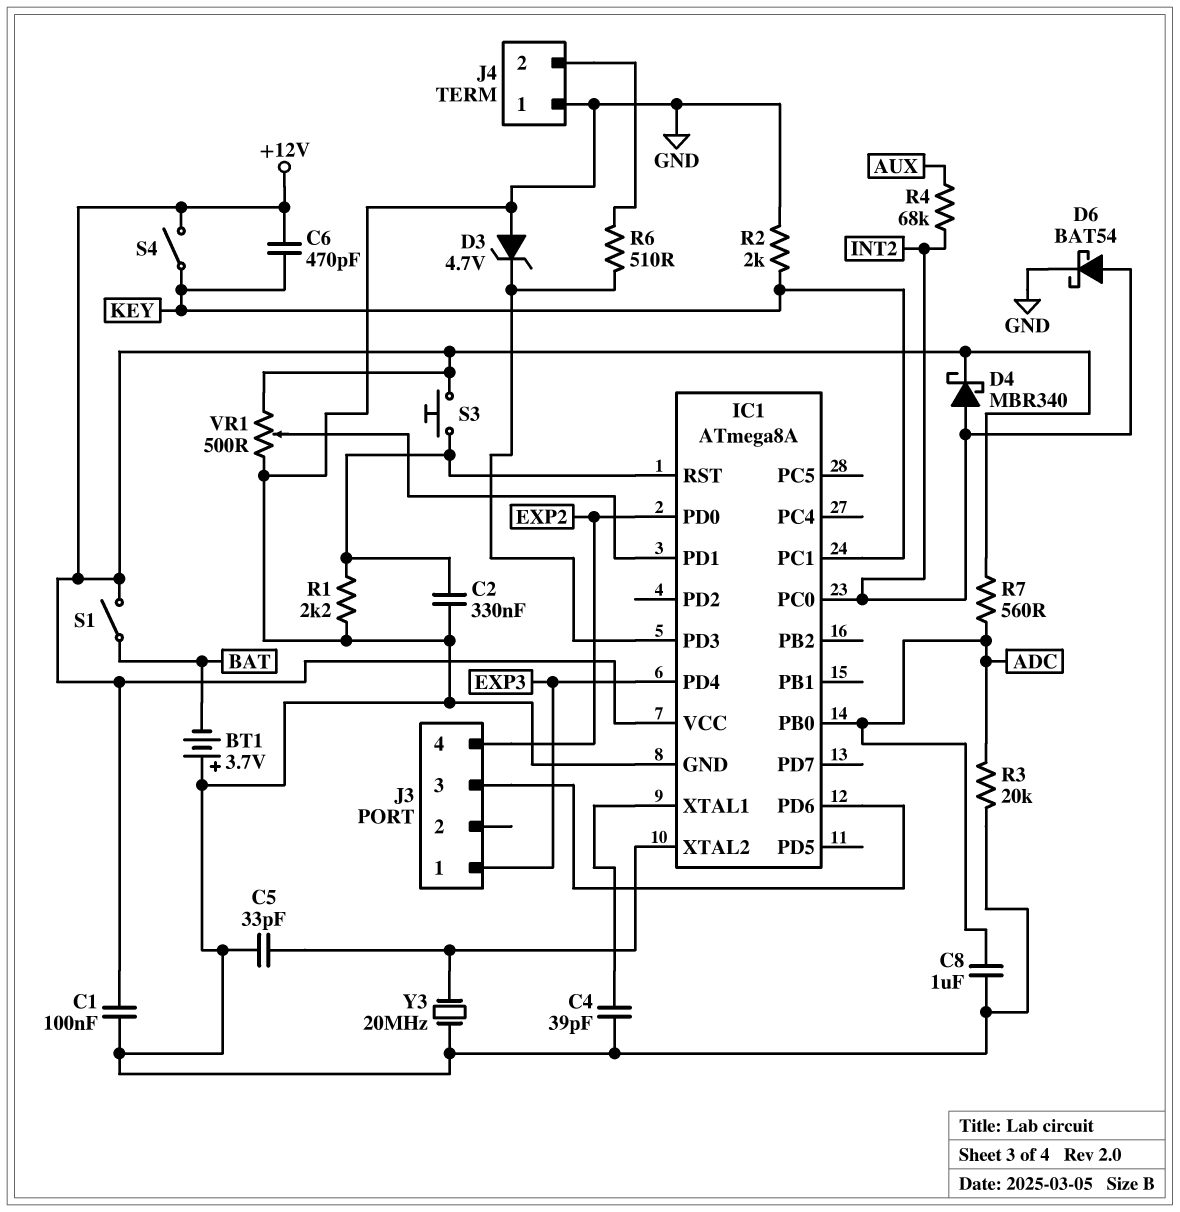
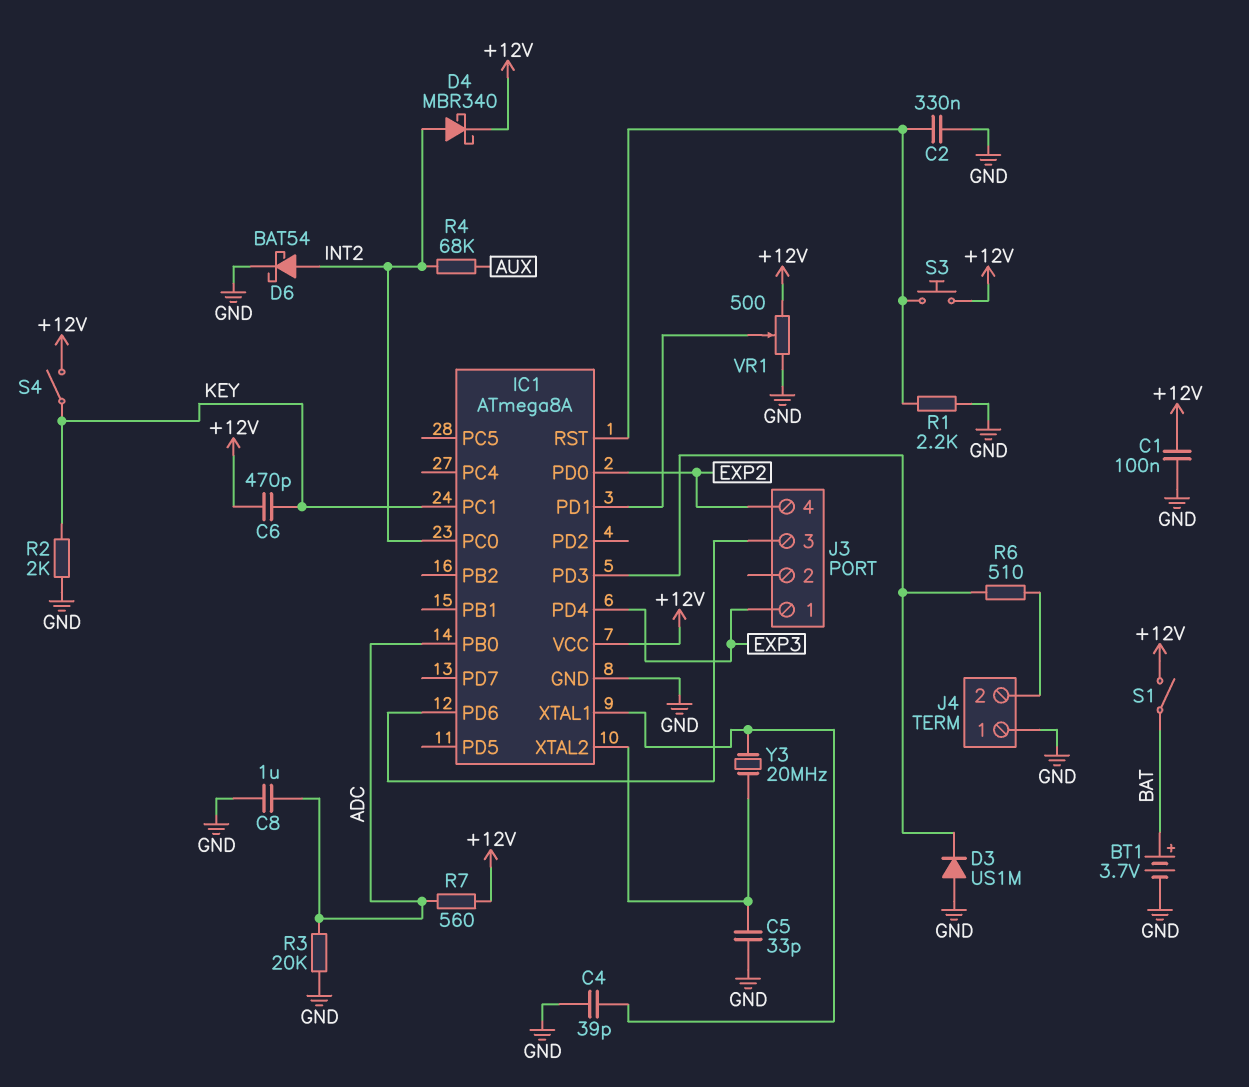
BT1: 3.7V (plus GND, minus BAT) -> 3.7V (plus BAT, minus GND)
D3: zener 4.7V (A GND, K IC1/PD3) -> diode US1M (A GND, K IC1/PD3)
Y3: 20MHz (GND, IC1/XTAL2) -> 20MHz (IC1/XTAL1, IC1/XTAL2)

